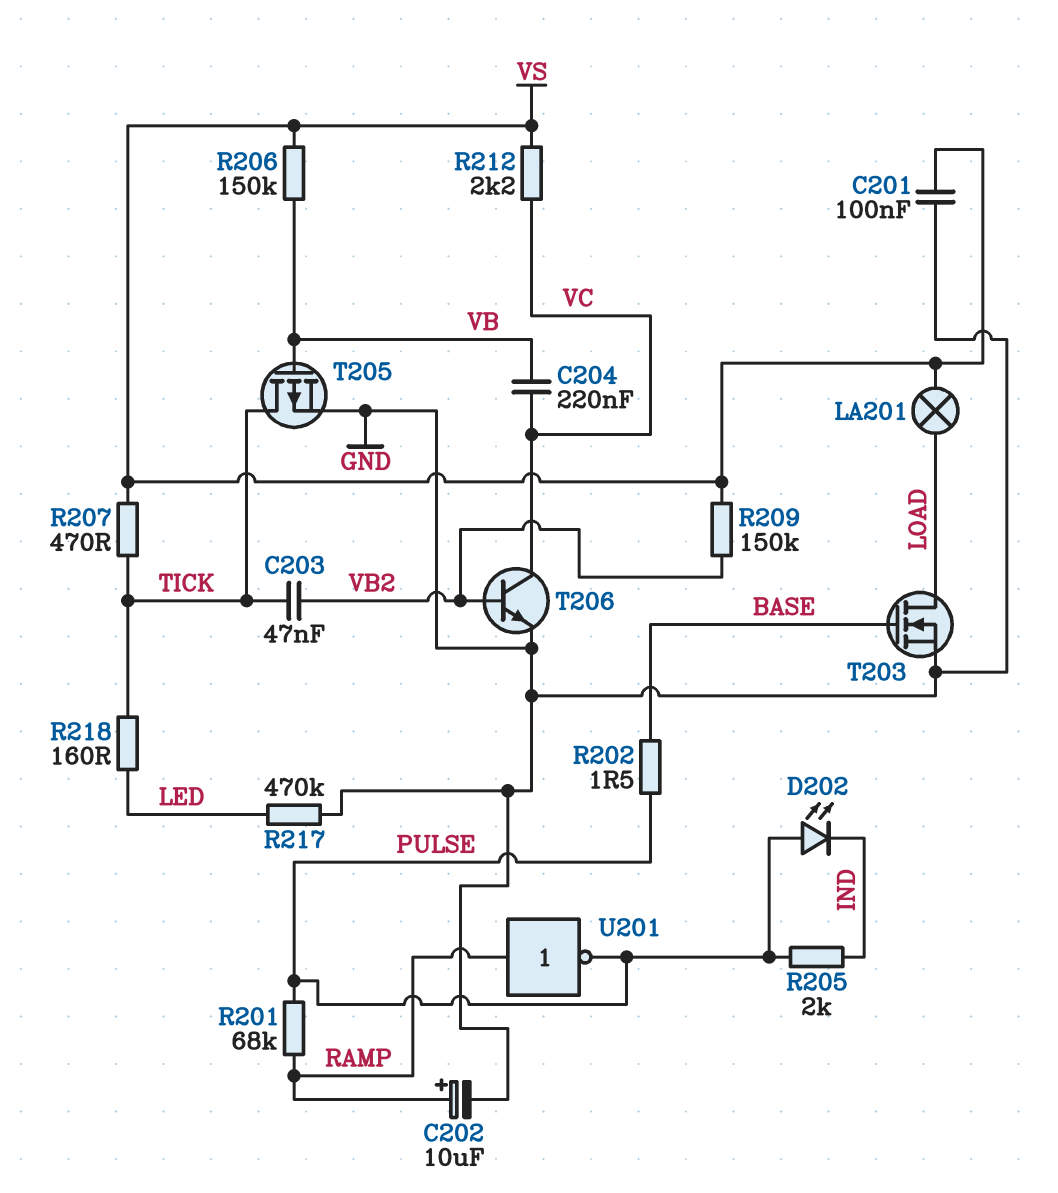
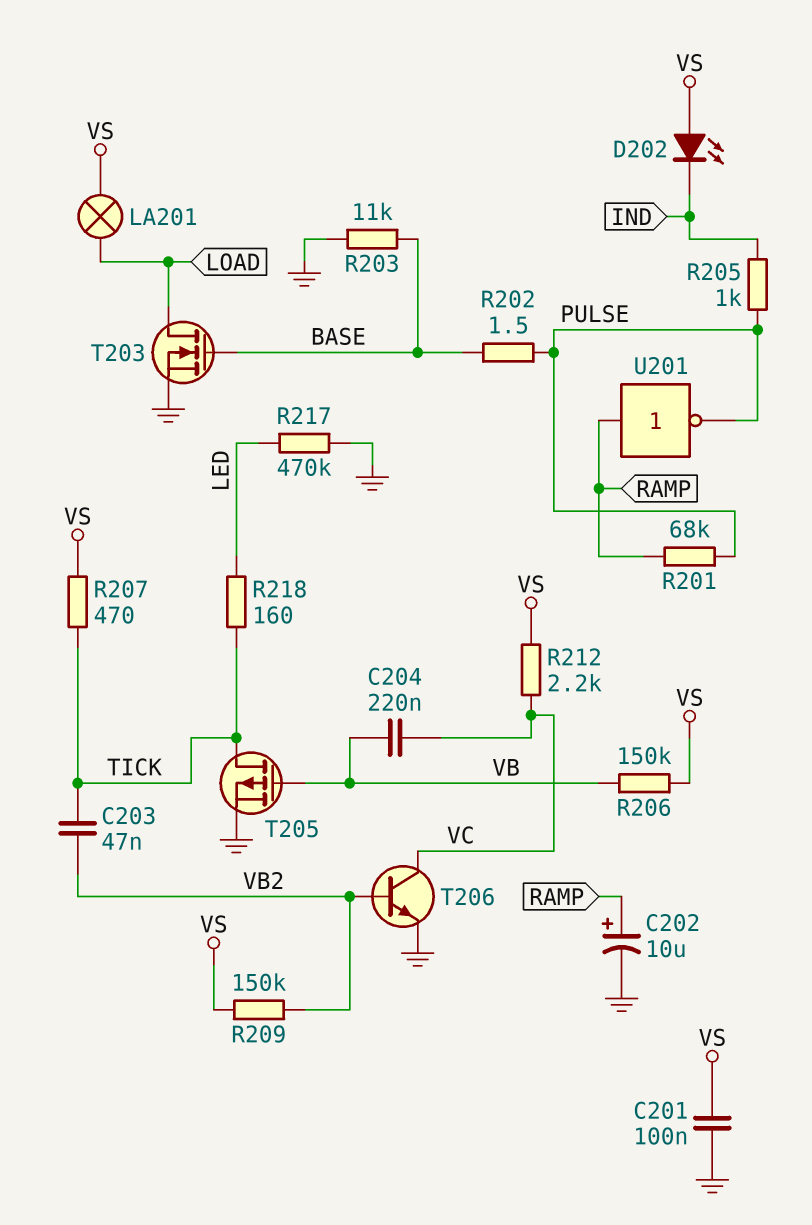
D202: LED (A PULSE, K IND) -> LED (A VS, K IND)
R203: none -> 11k (BASE, GND)
R205: 2k (IND, PULSE) -> 1k (IND, PULSE)

